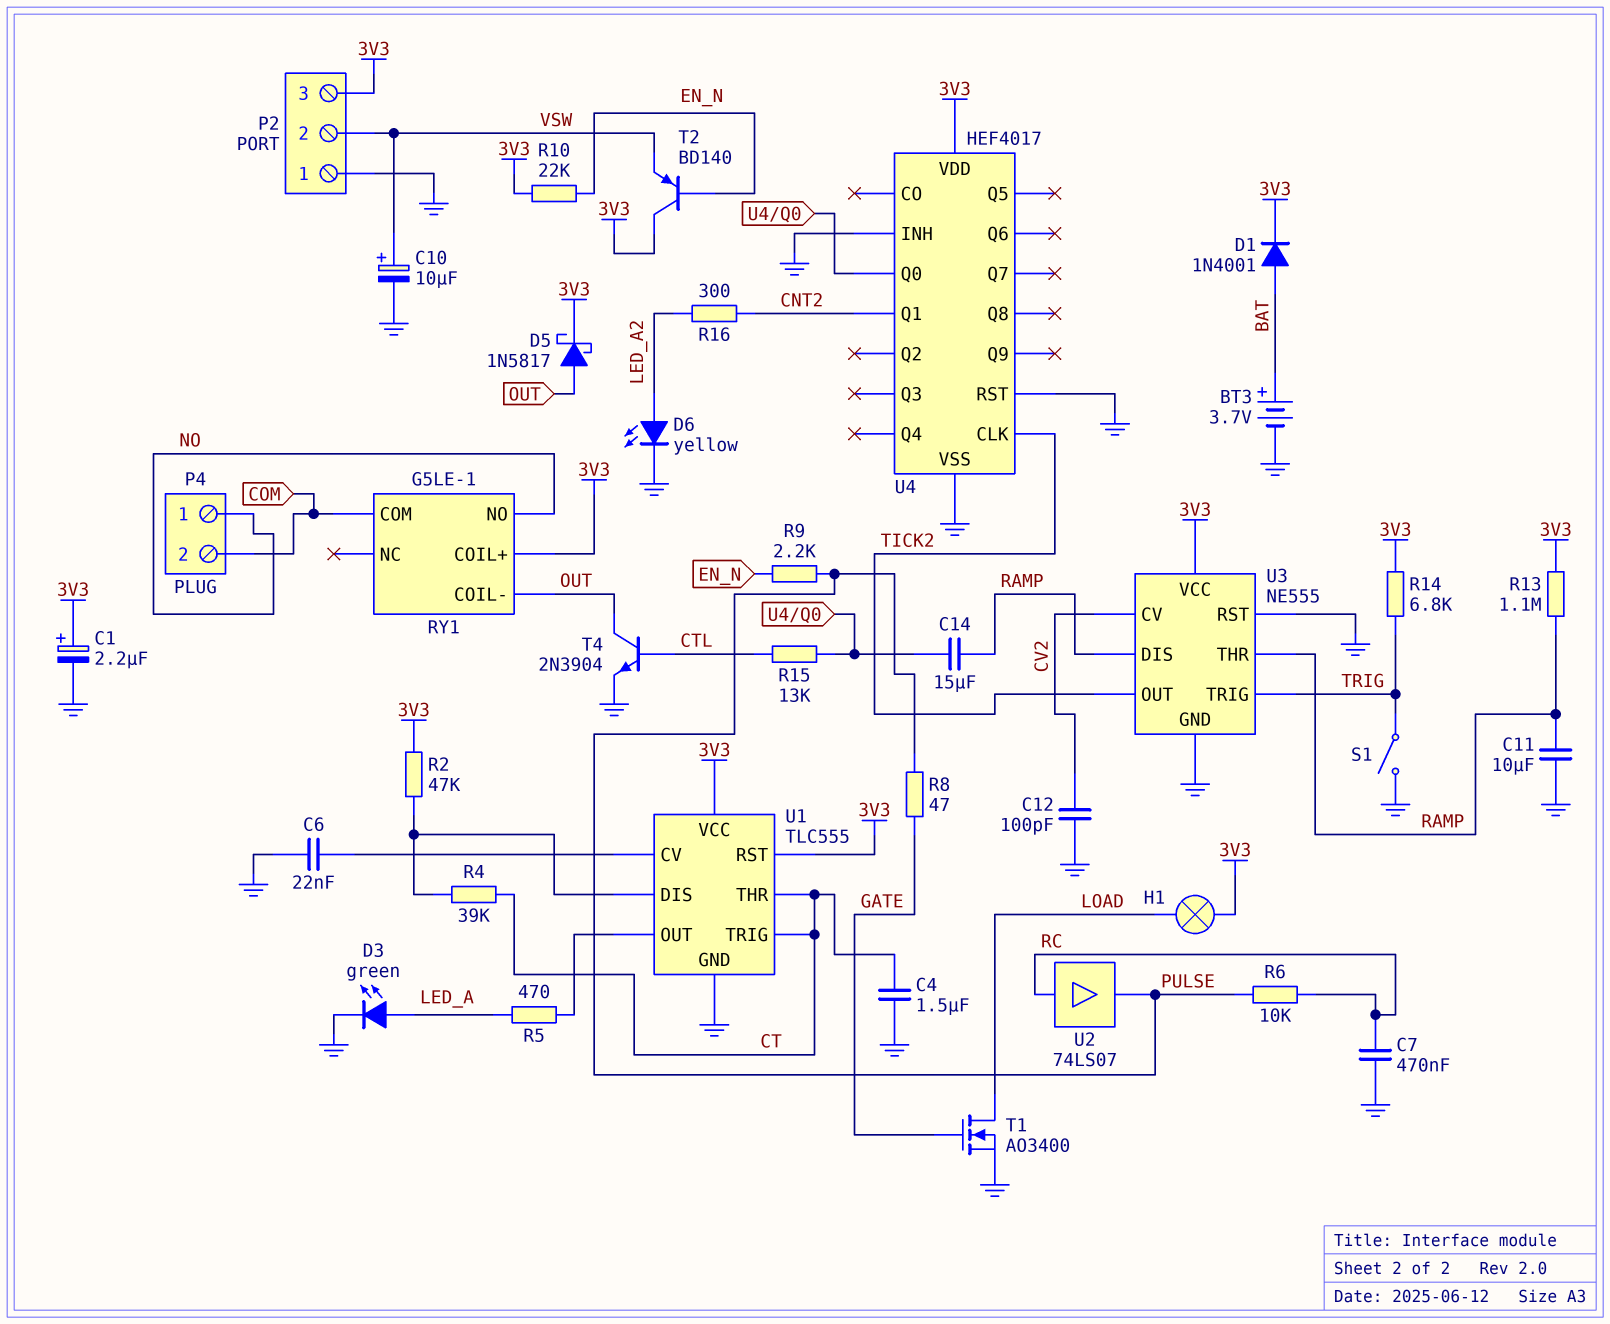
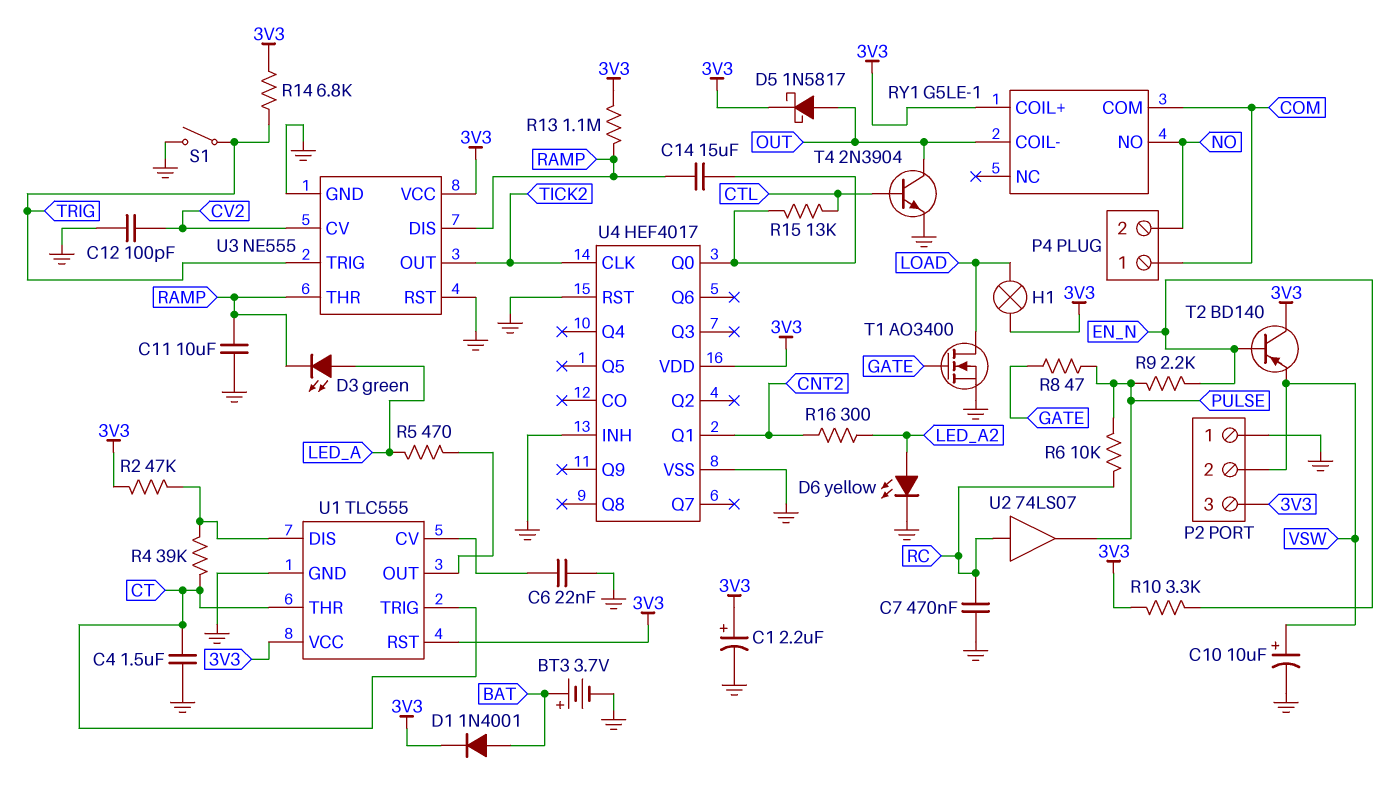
D3: LED green (A LED_A, K GND) -> LED green (A LED_A, K RAMP)
P4 pin 1: NO -> COM
P4 pin 2: COM -> NO
R10: 22k (3V3, EN_N) -> 3.3k (3V3, EN_N)

